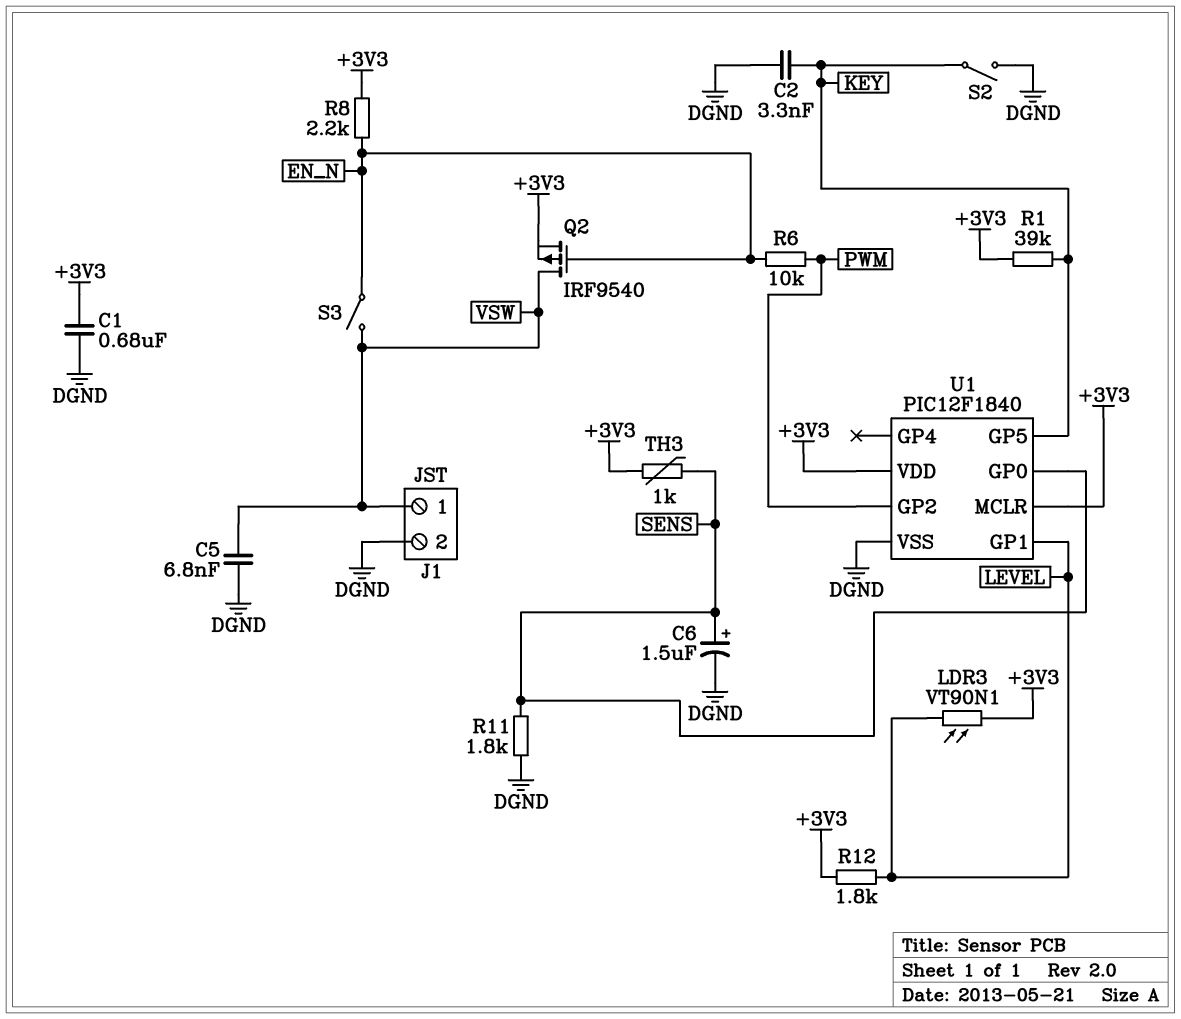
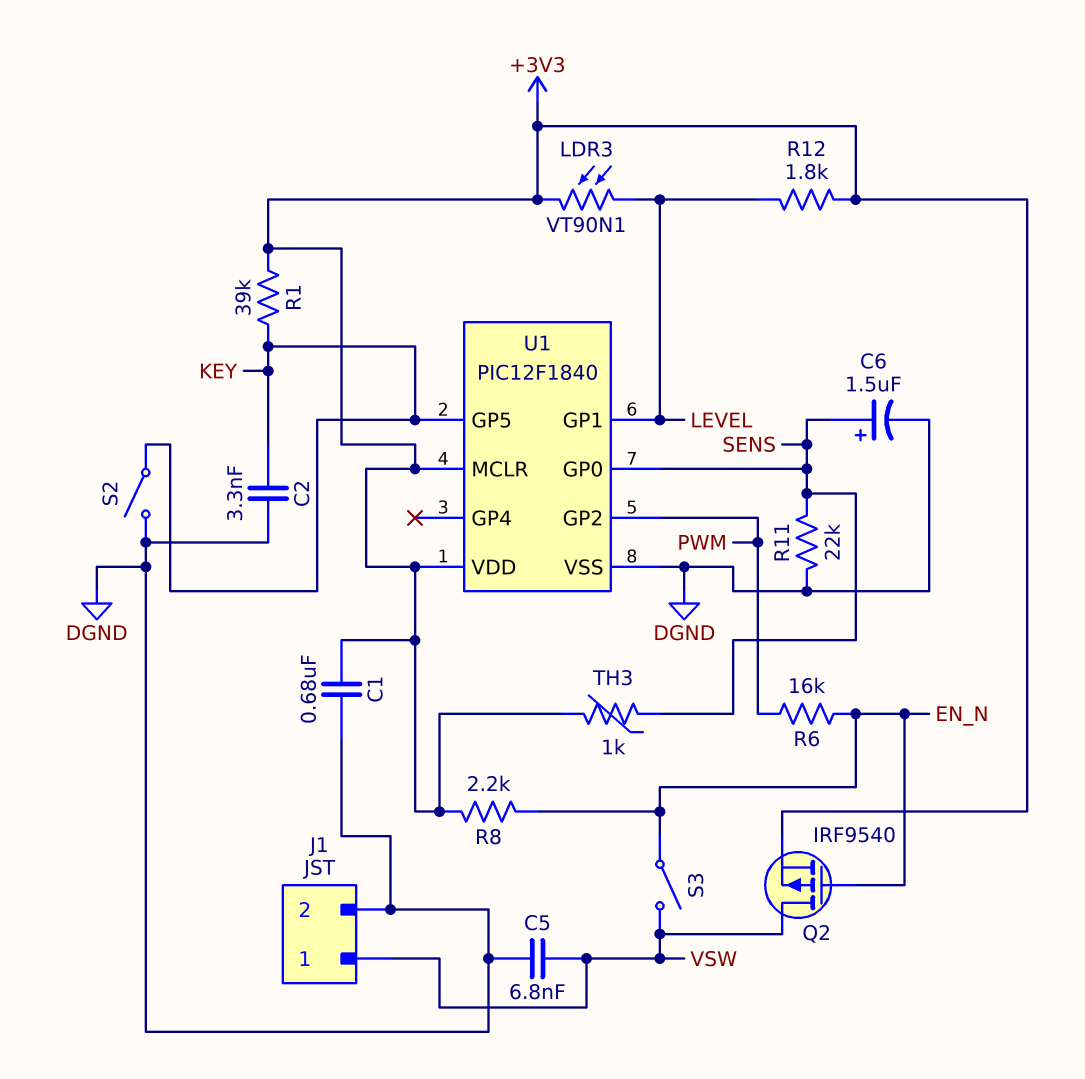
R6: 10k (EN_N, PWM) -> 16k (EN_N, PWM)
R11: 1.8k (DGND, SENS) -> 22k (DGND, SENS)

